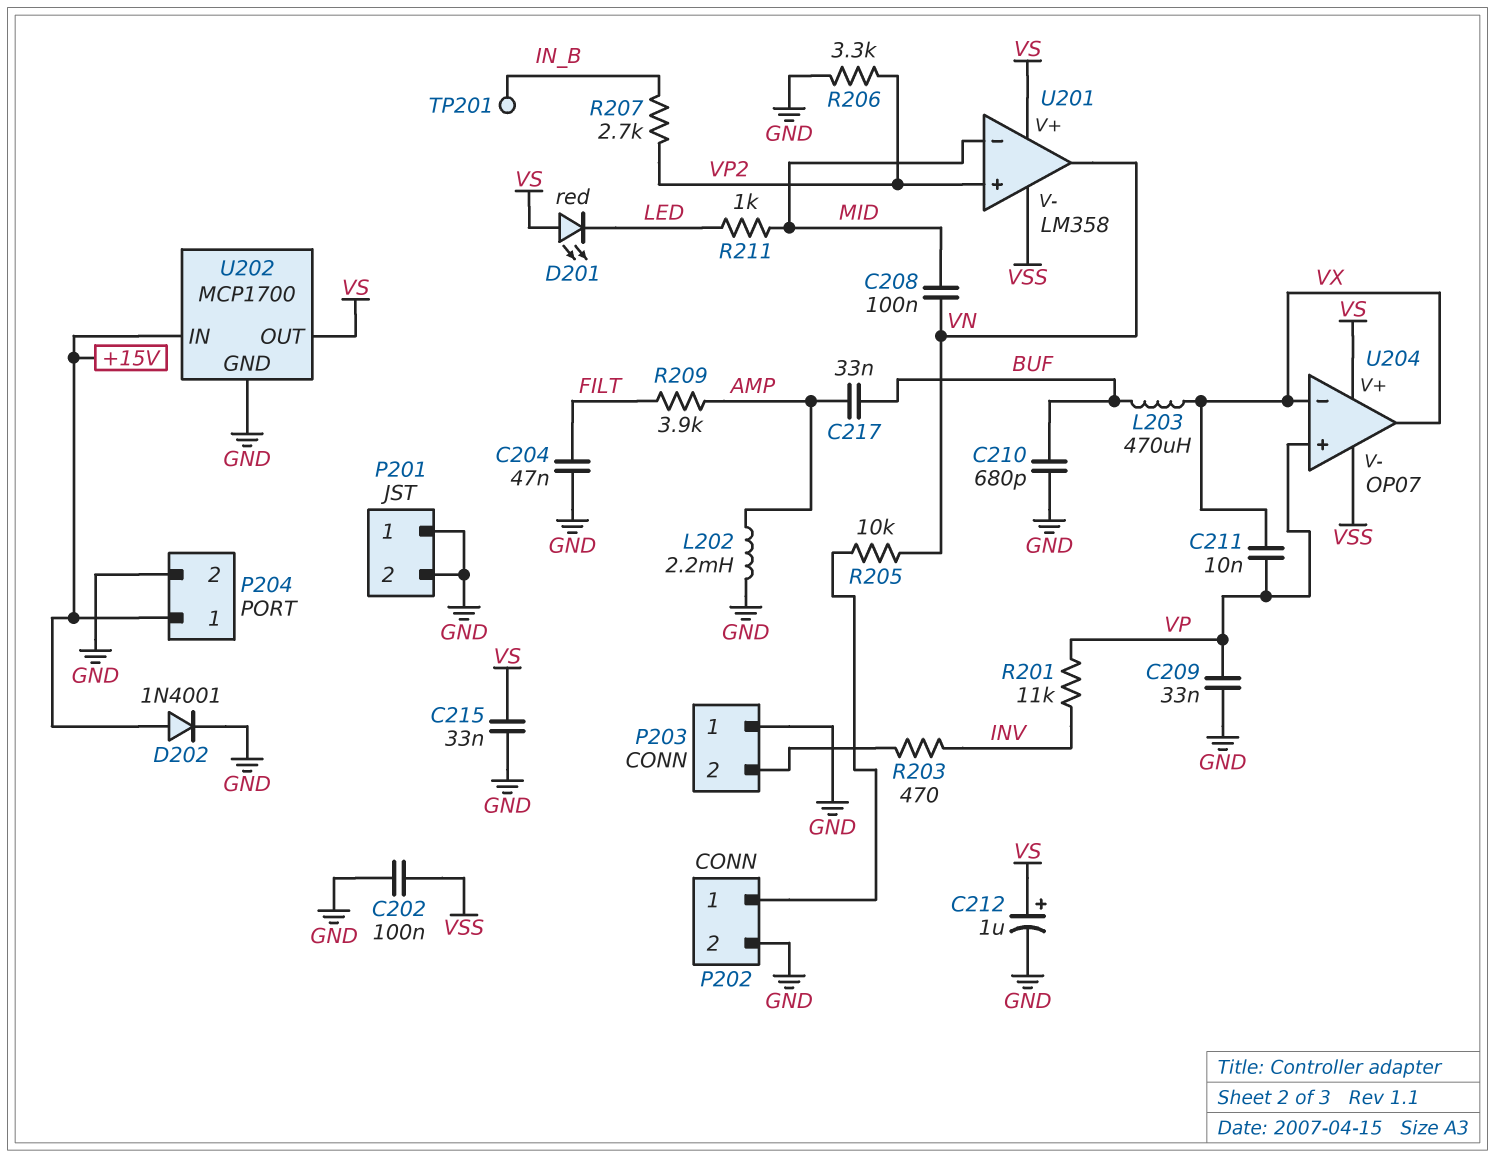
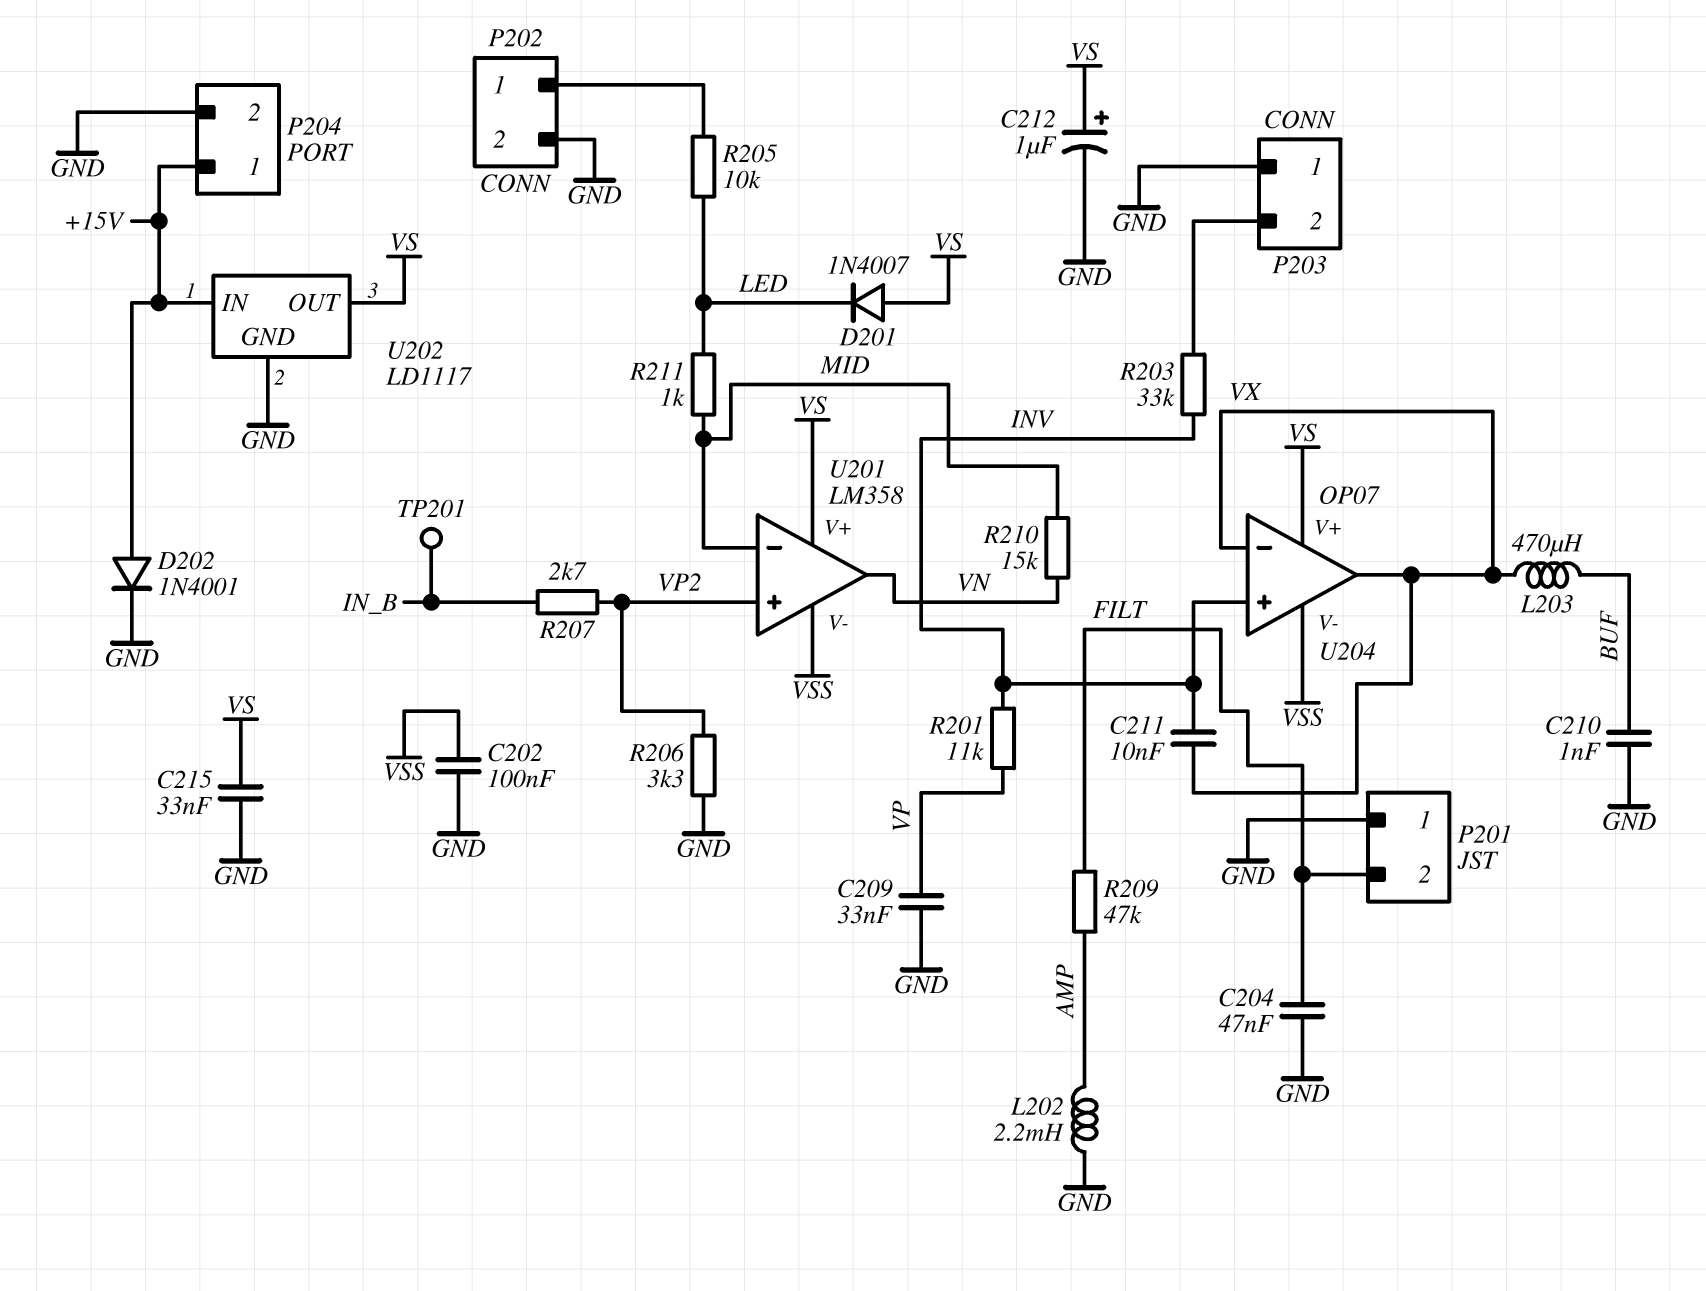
C208: 100nF (MID, VN) -> none
C210: 680pF (BUF, GND) -> 1nF (BUF, GND)
C211: 10nF (VP, VX) -> 10nF (INV, VX)
C217: 33nF (AMP, BUF) -> none
D201: LED red (A VS, K LED) -> diode 1N4007 (A VS, K LED)
P201 pin 2: GND -> FILT
R203: 470 (INV, P203/2) -> 33k (INV, P203/2)
R205: 10k (P202/1, VN) -> 10k (LED, P202/1)
R209: 3.9k (AMP, FILT) -> 47k (AMP, FILT)
R210: none -> 15k (MID, VN)
U202: MCP1700 -> LD1117
U204 pin in+: VP -> INV

